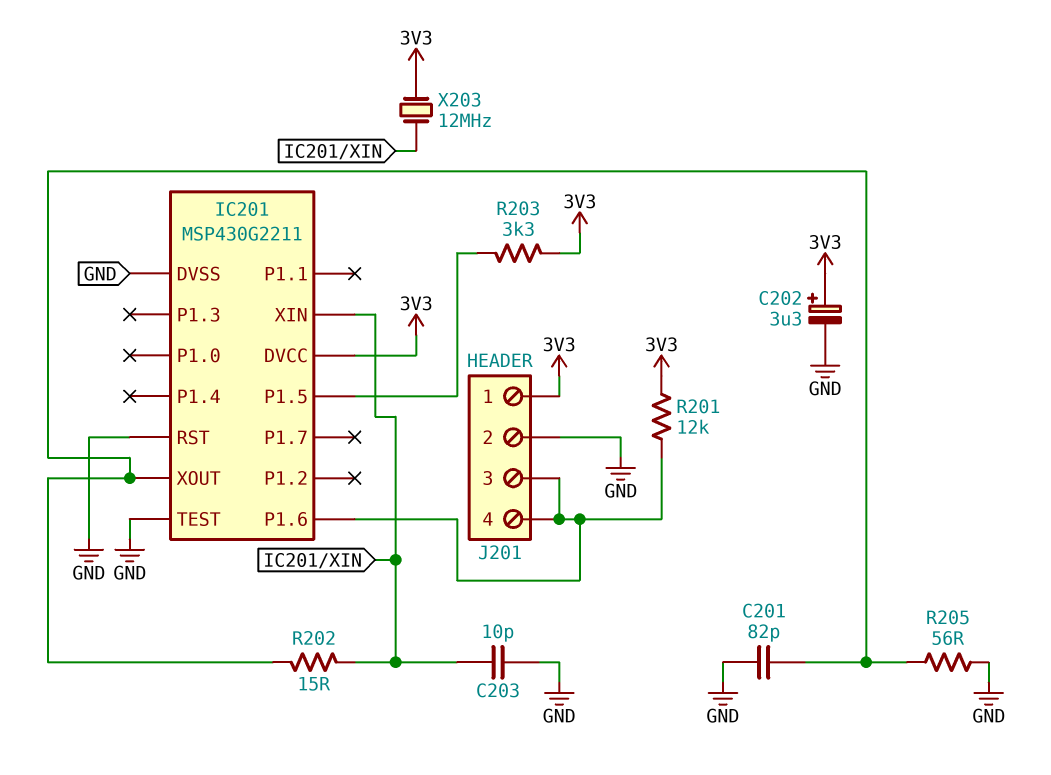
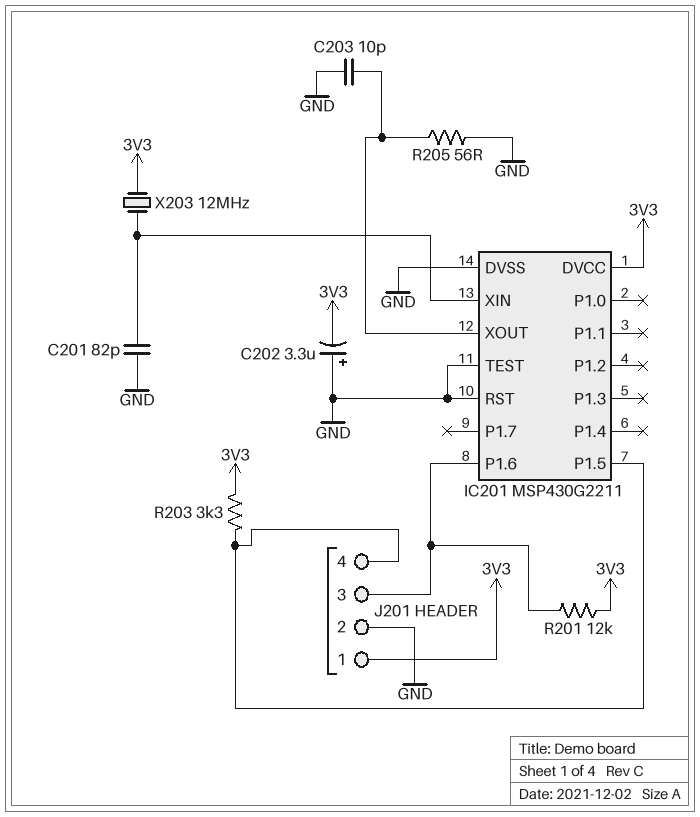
C201: 82pF (GND, IC201/XOUT) -> 82pF (GND, IC201/XIN)
C202: 3.3uF (plus 3V3, minus GND) -> 3.3uF (plus GND, minus 3V3)
C203: 10pF (GND, IC201/XIN) -> 10pF (GND, IC201/XOUT)
J201 pin 4: IC201/P1.6 -> IC201/P1.5
R202: 15 (IC201/XIN, IC201/XOUT) -> none

